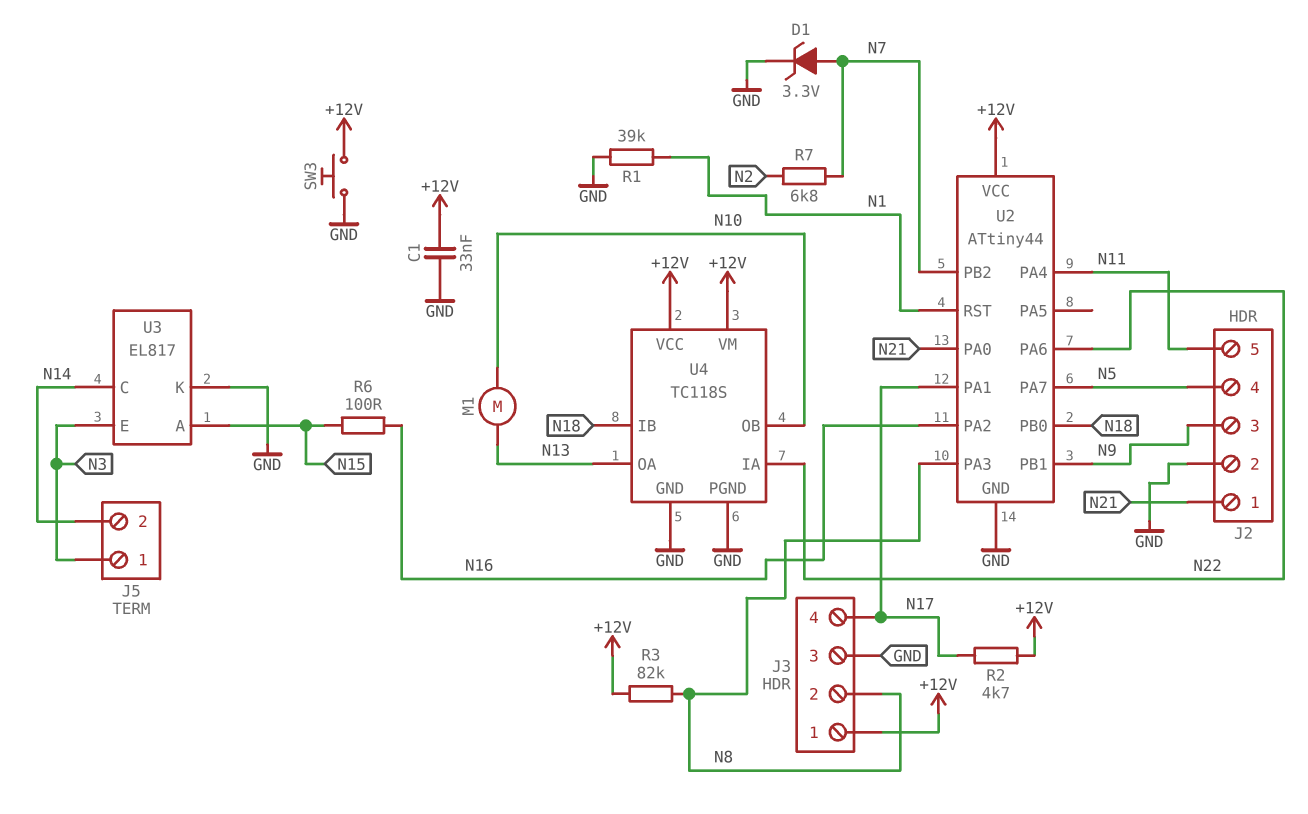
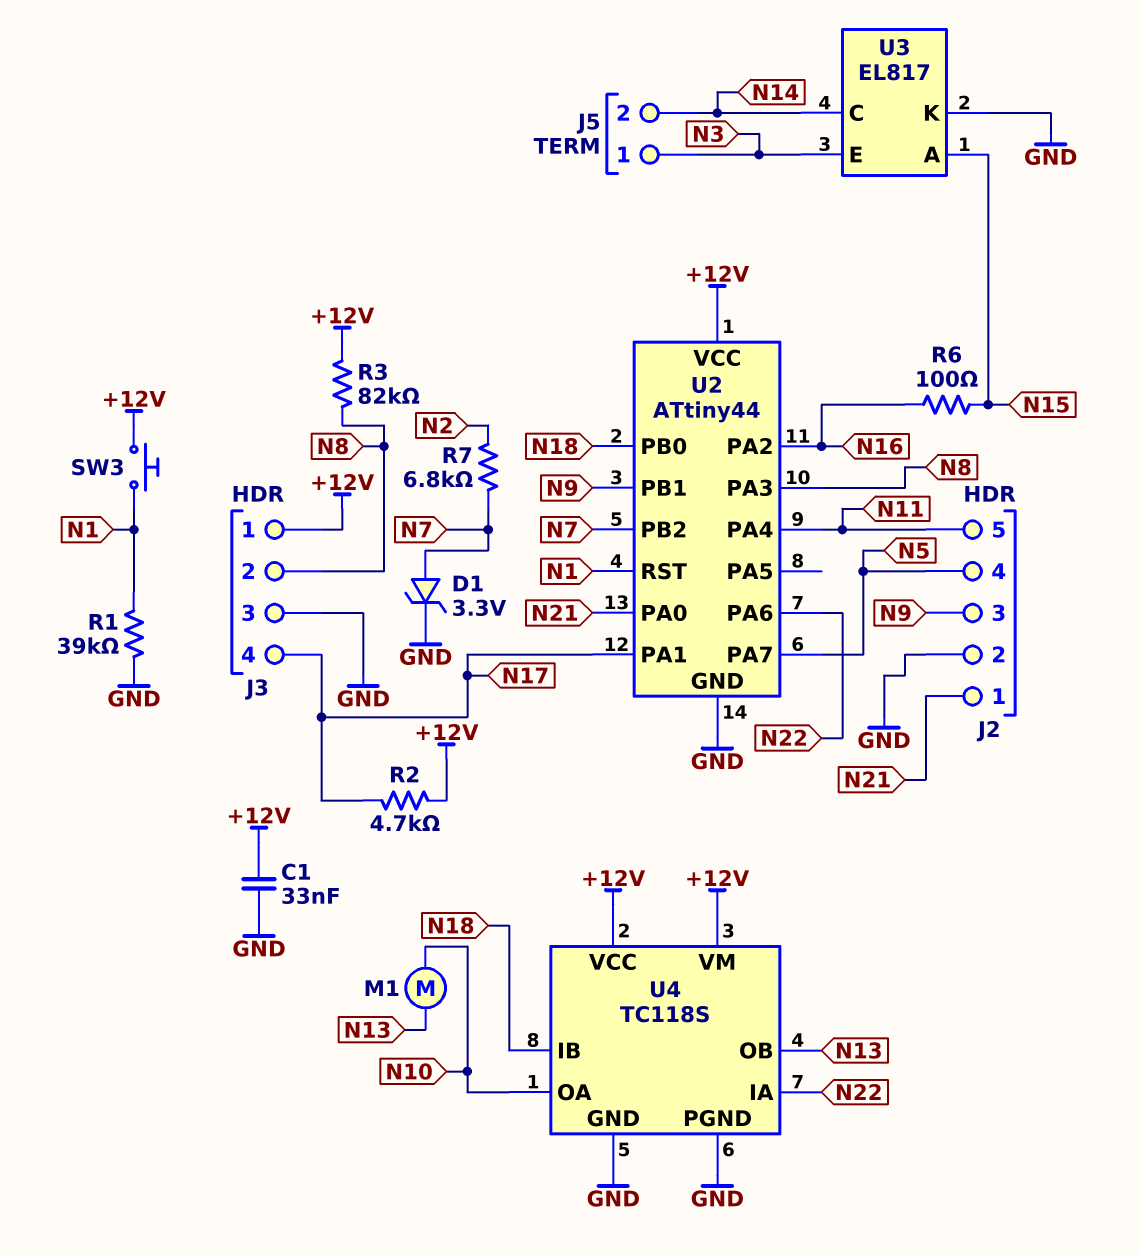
SW3: button (+12V, GND) -> button (+12V, N1)
U4 pin OA: N13 -> N10
U4 pin OB: N10 -> N13

